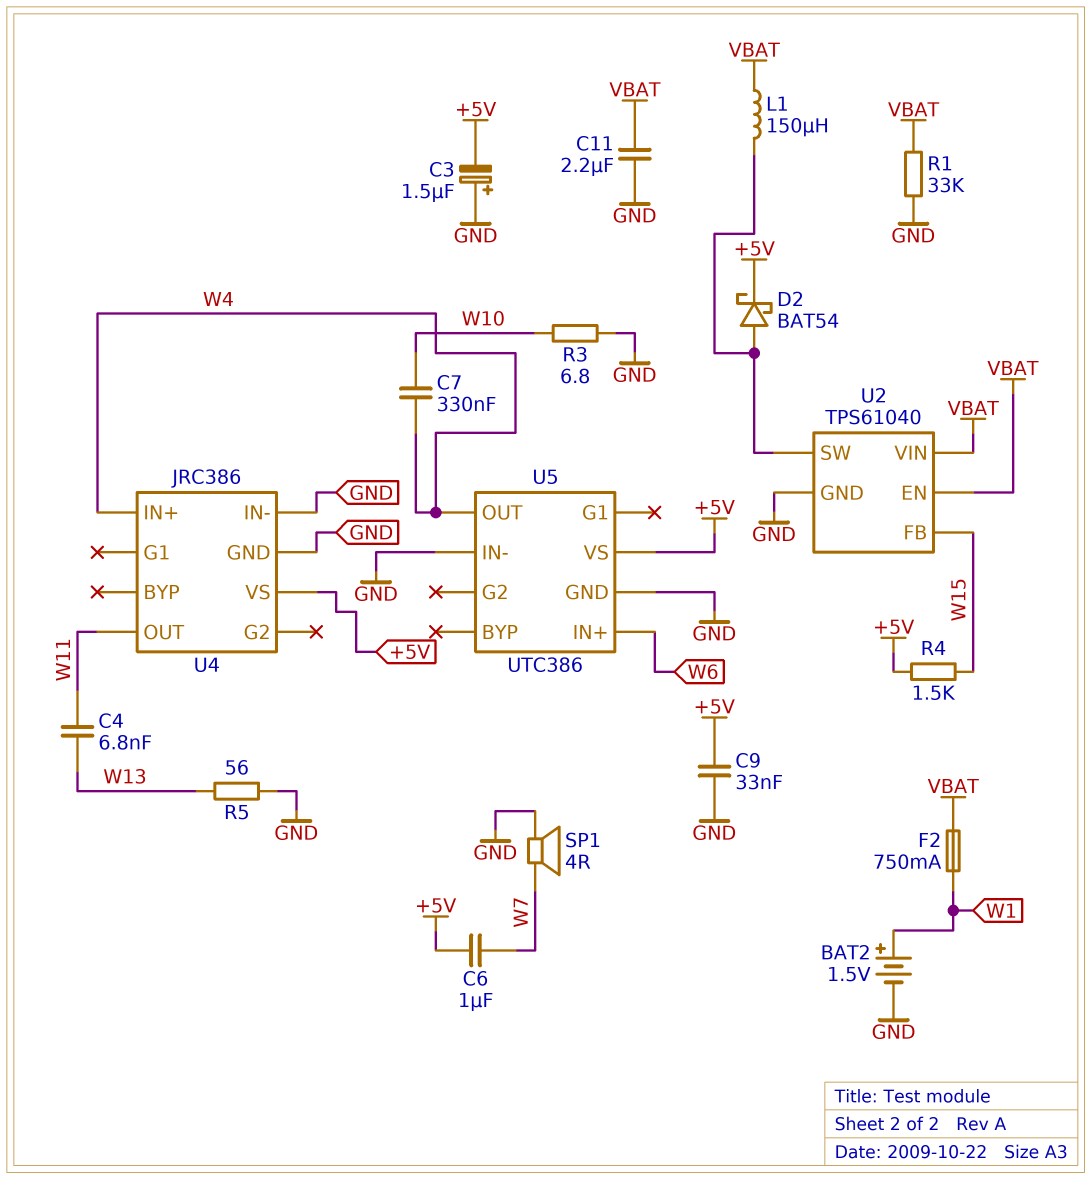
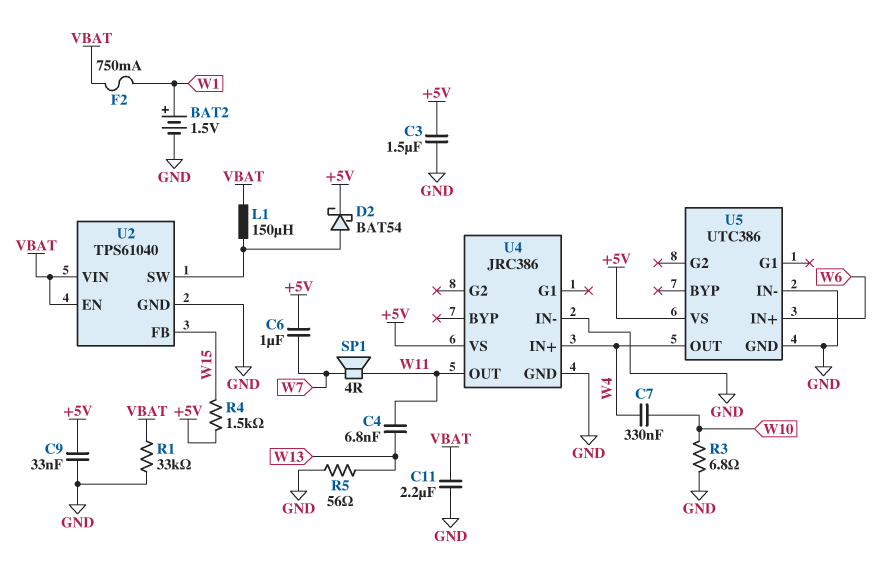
C3: 1.5uF (plus GND, minus +5V) -> 1.5uF (+5V, GND)
SP1: speaker 4R (GND, W7) -> speaker 4R (W7, W11)

